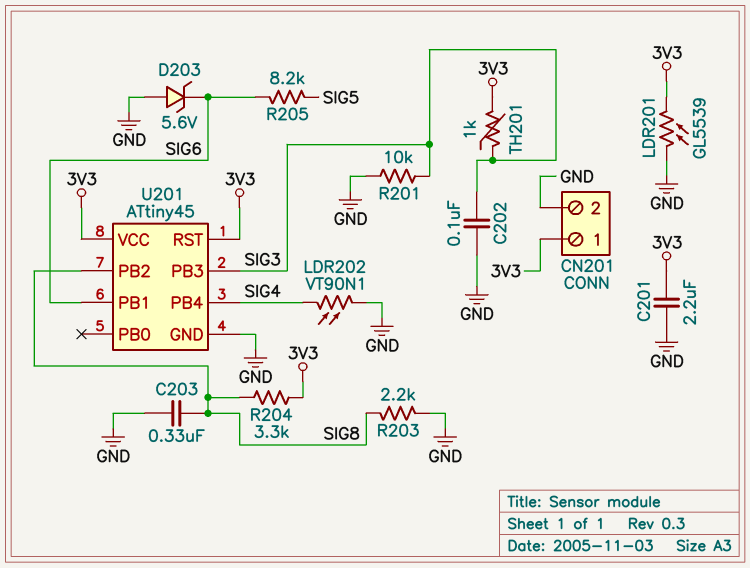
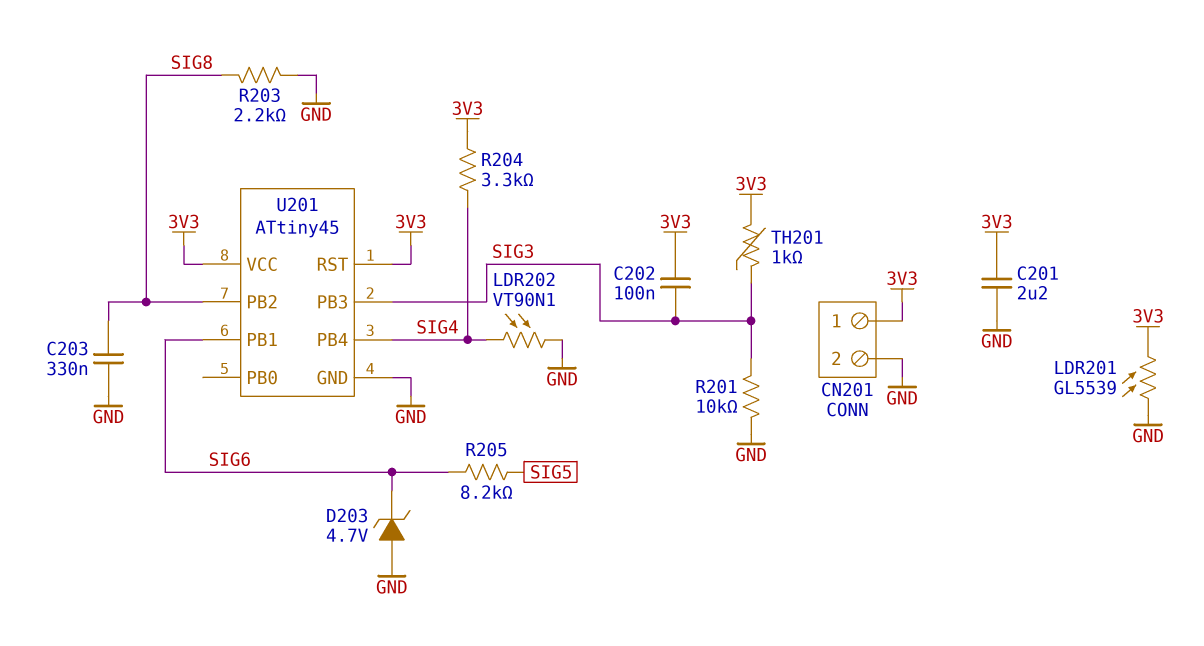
C202: 100nF (GND, SIG3) -> 100nF (3V3, SIG3)
D203: zener 5.6V (A GND, K SIG6) -> zener 4.7V (A GND, K SIG6)
R204: 3.3k (3V3, SIG8) -> 3.3k (3V3, SIG4)

